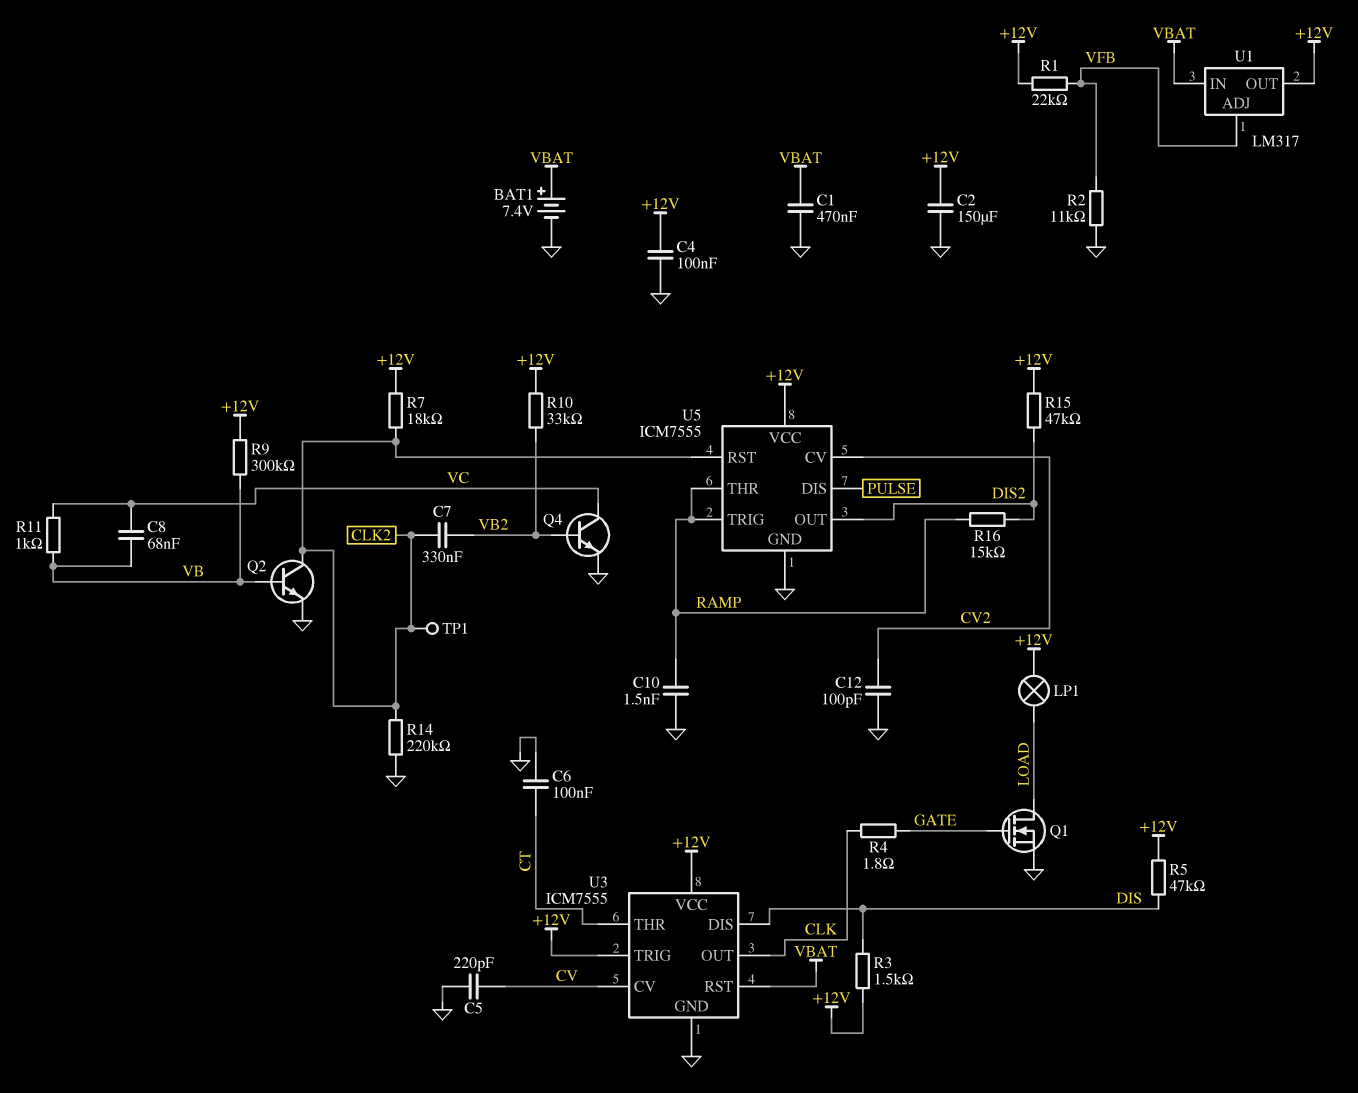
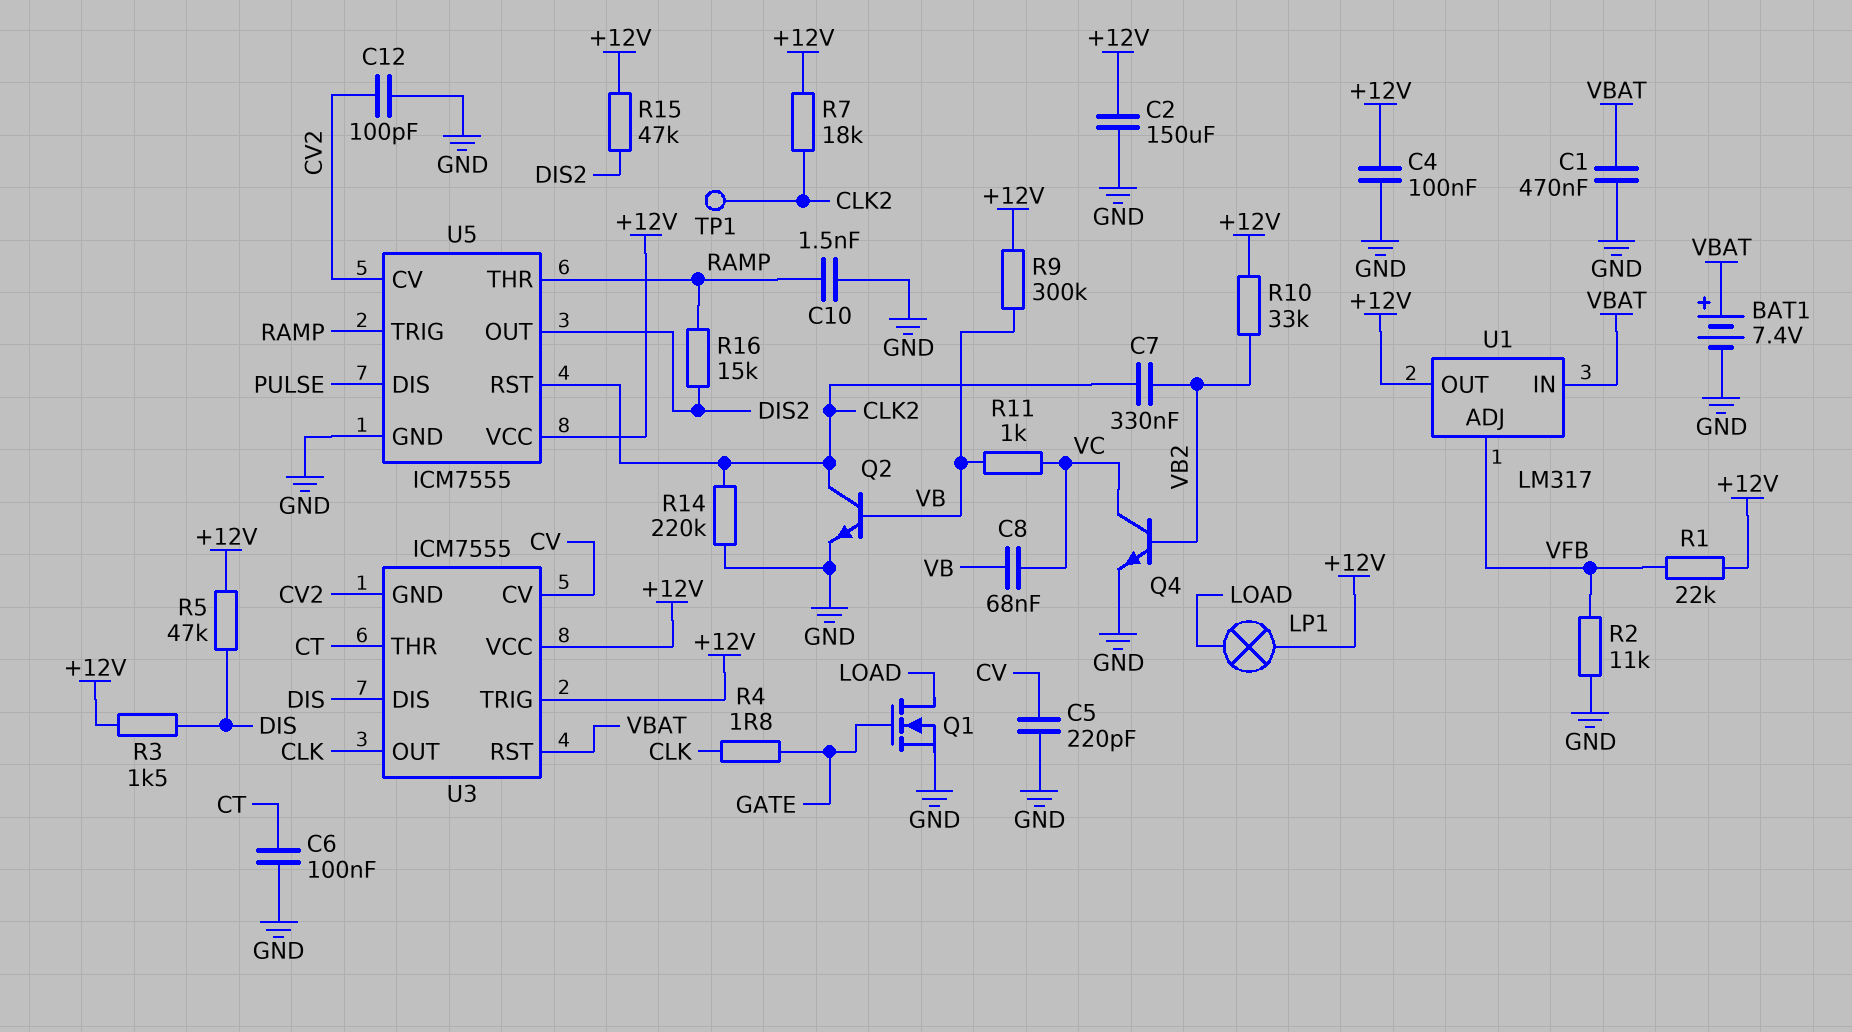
U3 pin GND: GND -> CV2

